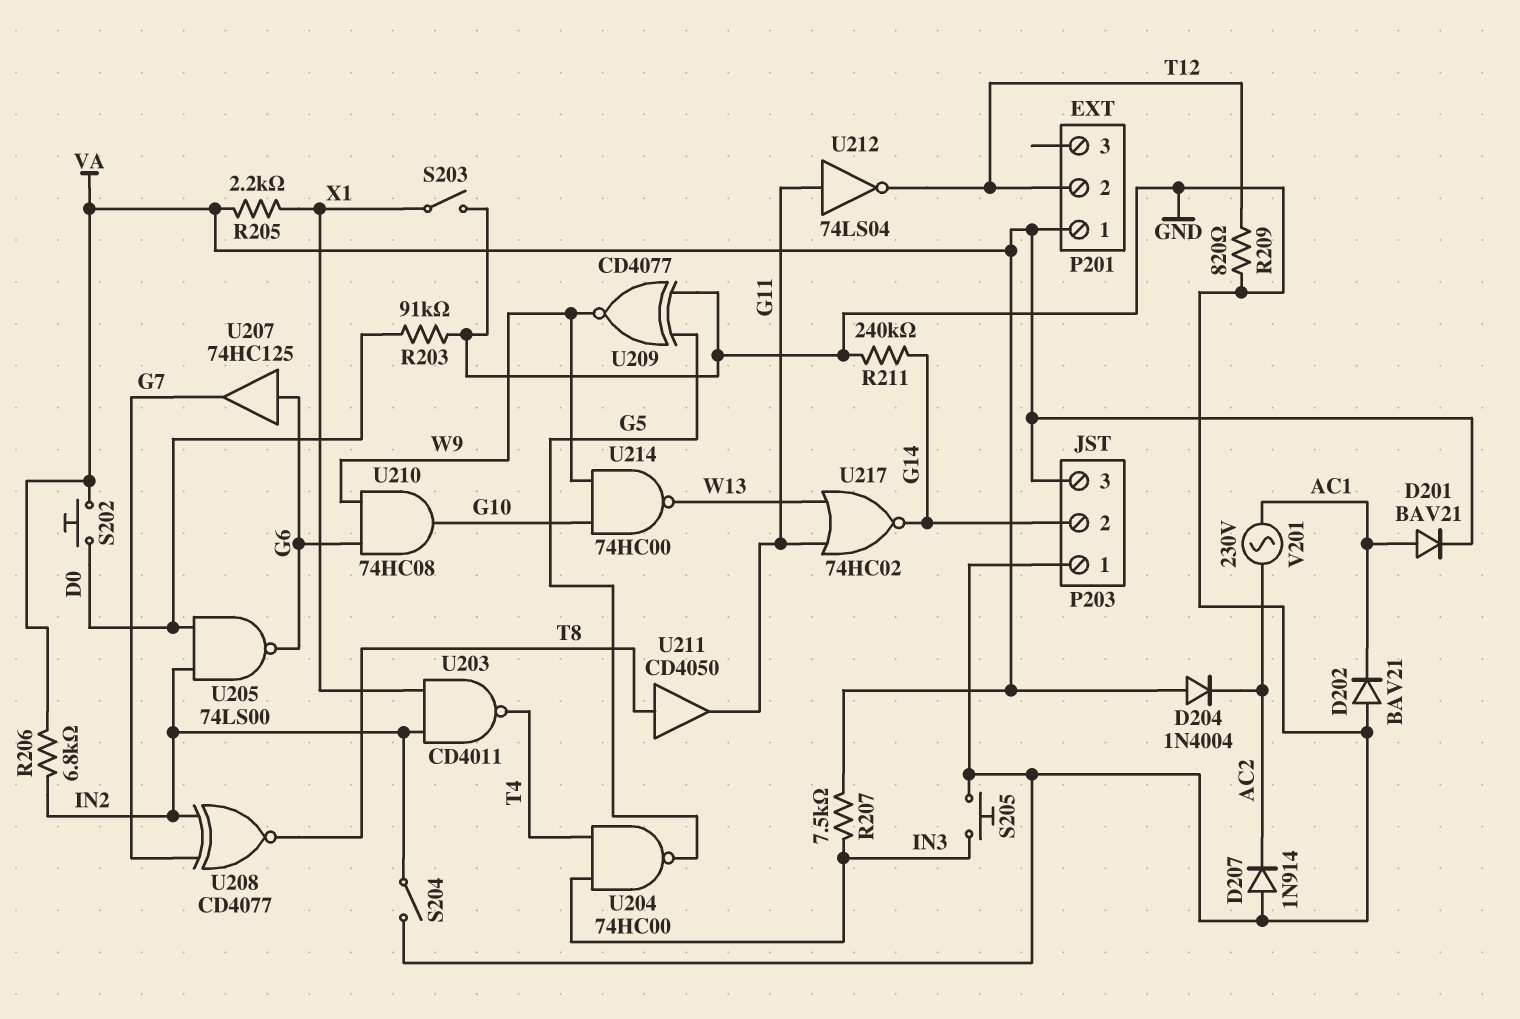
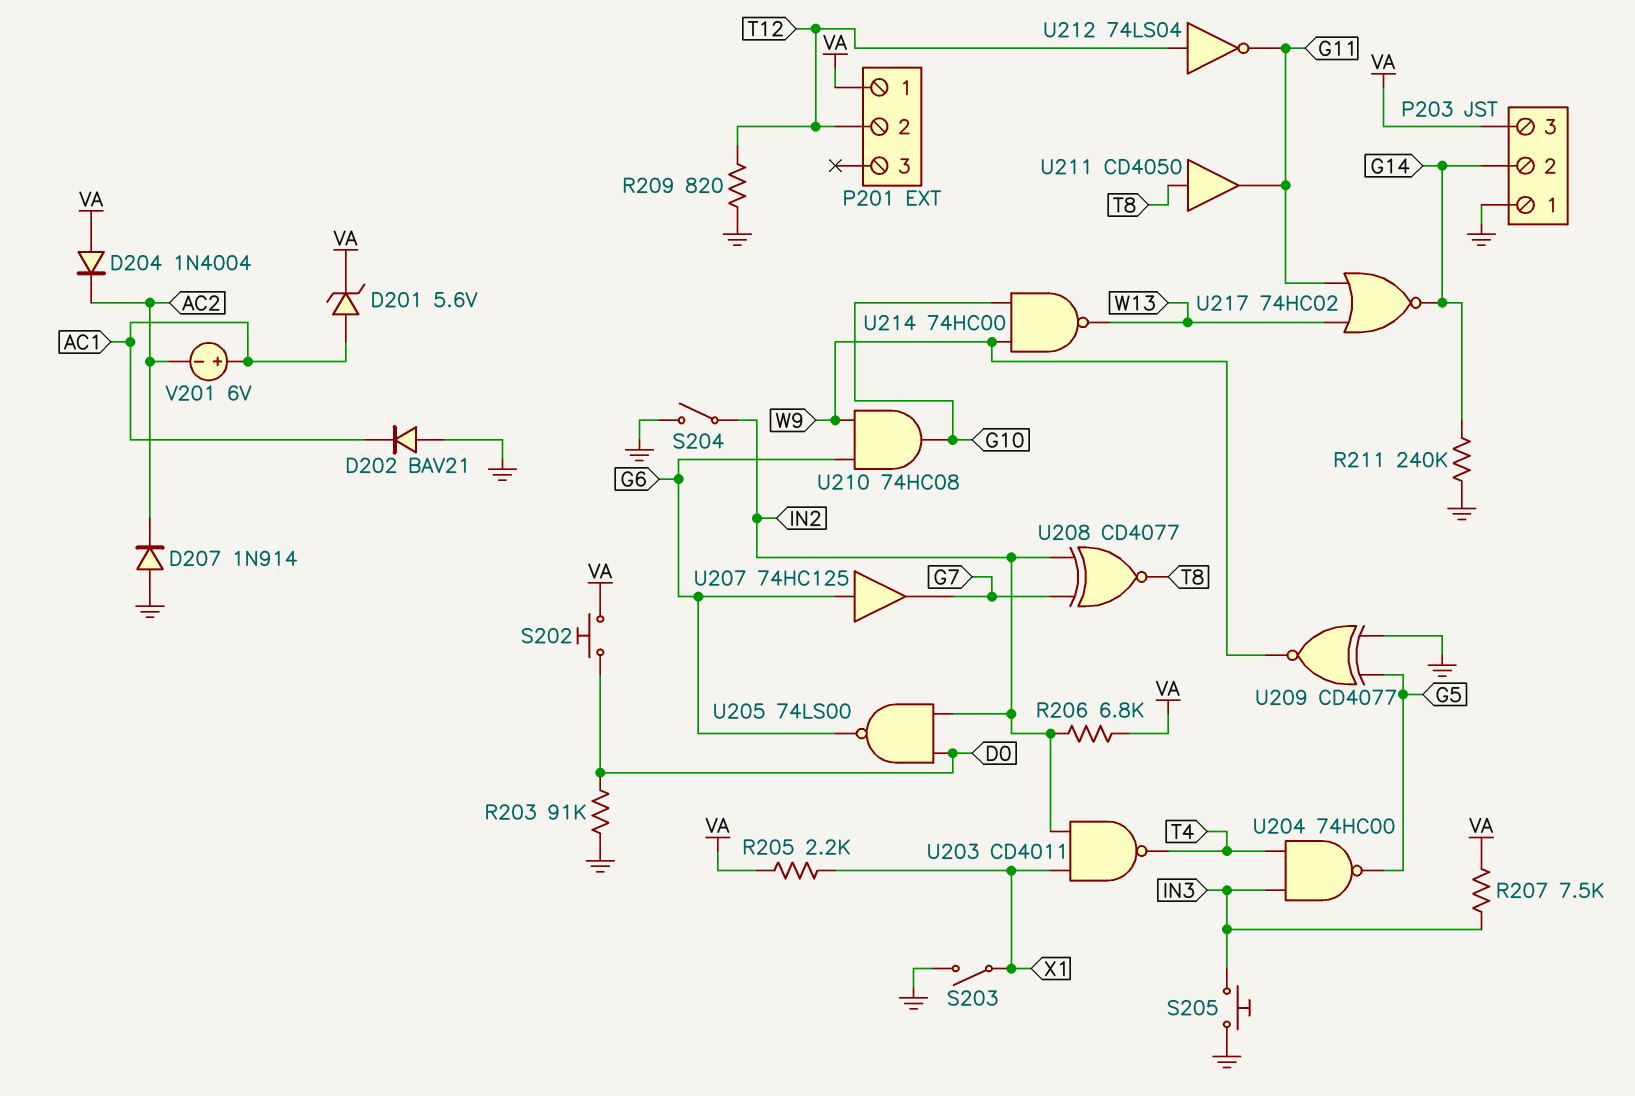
D201: diode BAV21 (A AC1, K VA) -> zener 5.6V (A AC1, K VA)
U212: NOT 74LS04 (in G11, out T12) -> NOT 74LS04 (in T12, out G11)
V201: AC 230V (AC1, AC2) -> 6V (plus AC1, minus AC2)

